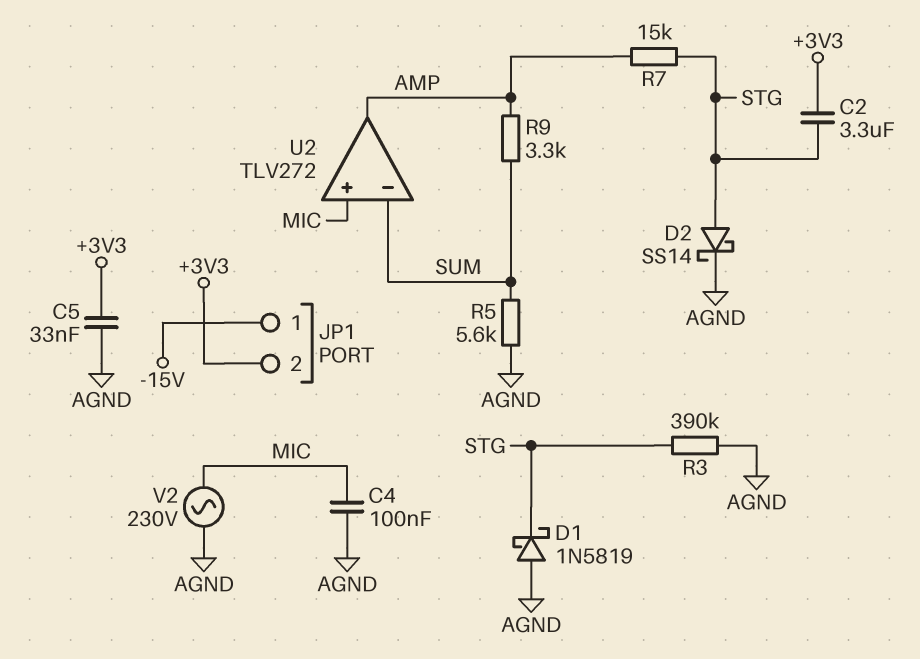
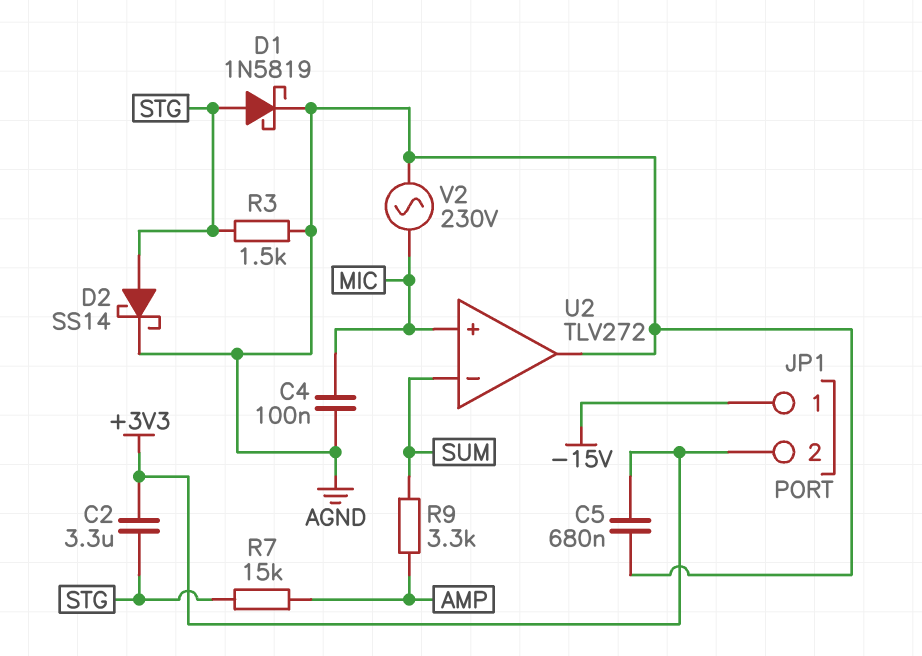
C5: 33nF (+3V3, AGND) -> 680nF (+3V3, AGND)
D1: schottky 1N5819 (A AGND, K STG) -> schottky 1N5819 (A STG, K AGND)
R3: 390k (AGND, STG) -> 1.5k (AGND, STG)
R5: 5.6k (AGND, SUM) -> none
U2 pin out: AMP -> AGND

